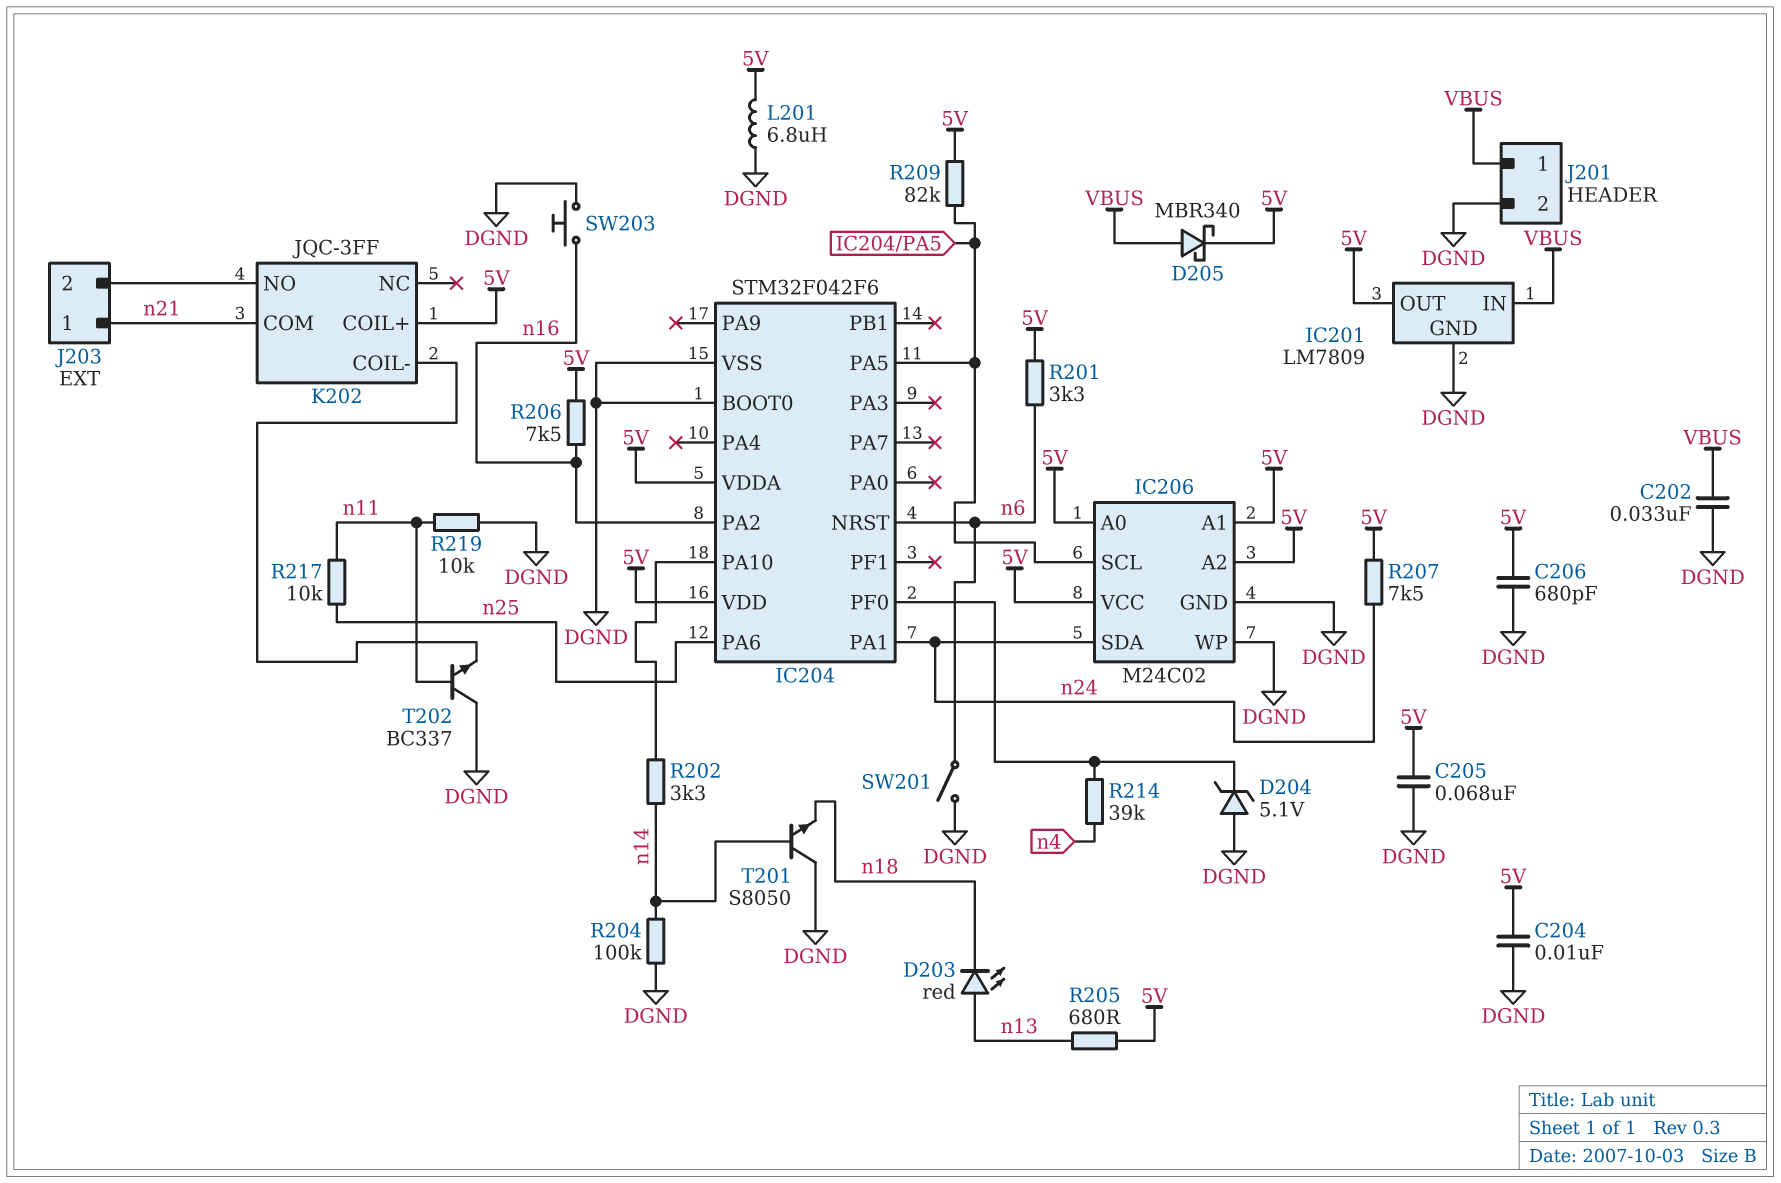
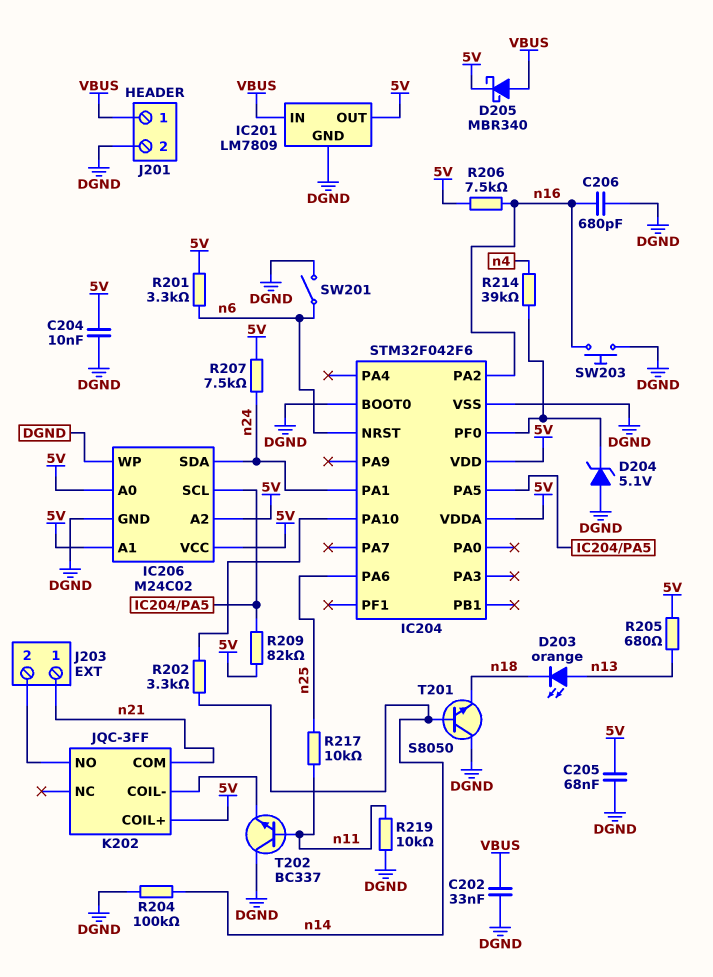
C206: 680pF (5V, DGND) -> 680pF (DGND, n16)
D203: LED red (A n13, K n18) -> LED orange (A n13, K n18)
L201: 6.8uH (5V, DGND) -> none

